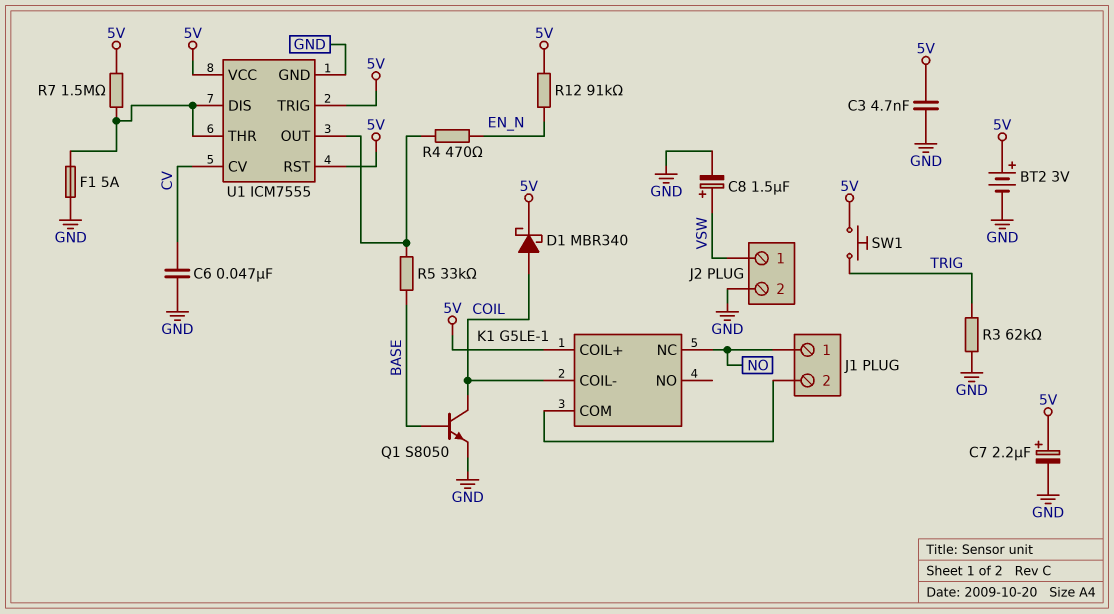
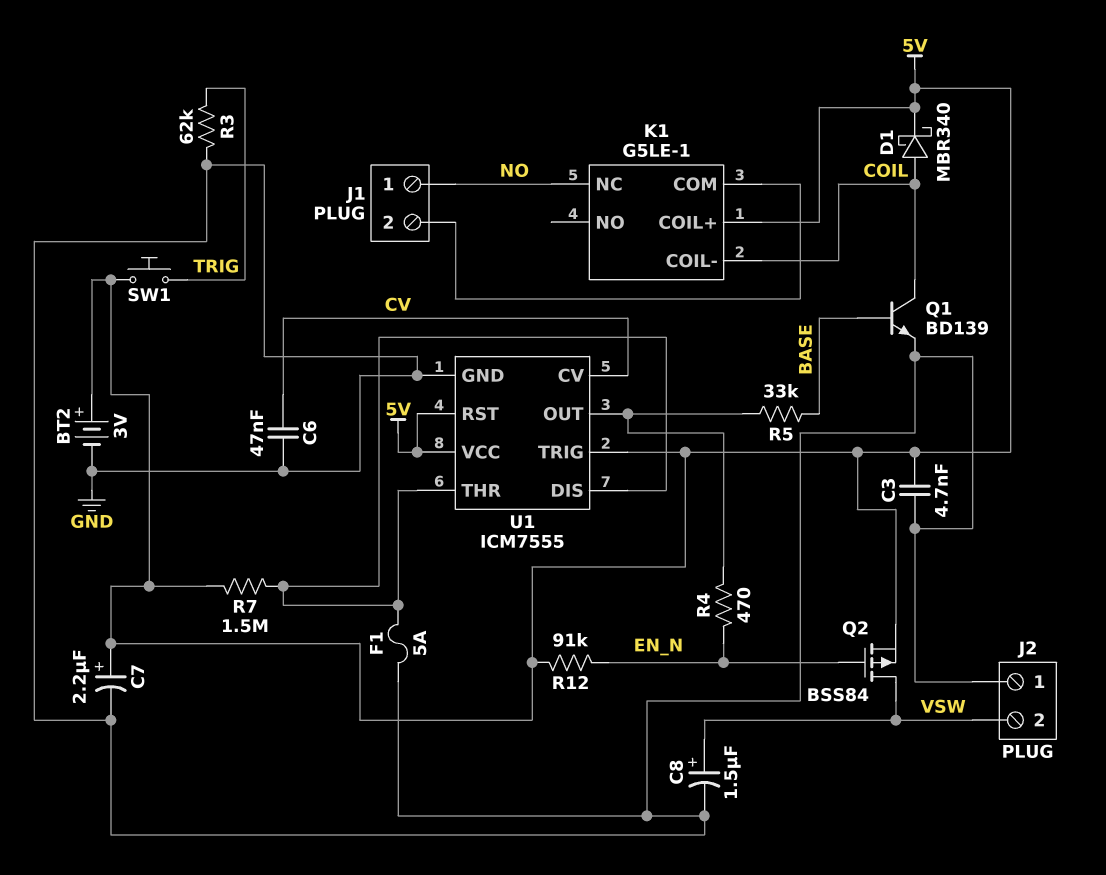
J2 pin 1: VSW -> GND
J2 pin 2: GND -> VSW
Q1: NPN S8050 (B BASE, C COIL, E GND) -> NPN BD139 (B BASE, C COIL, E GND)
Q2: none -> PMOS BSS84 (G EN_N, D VSW, S 5V)

